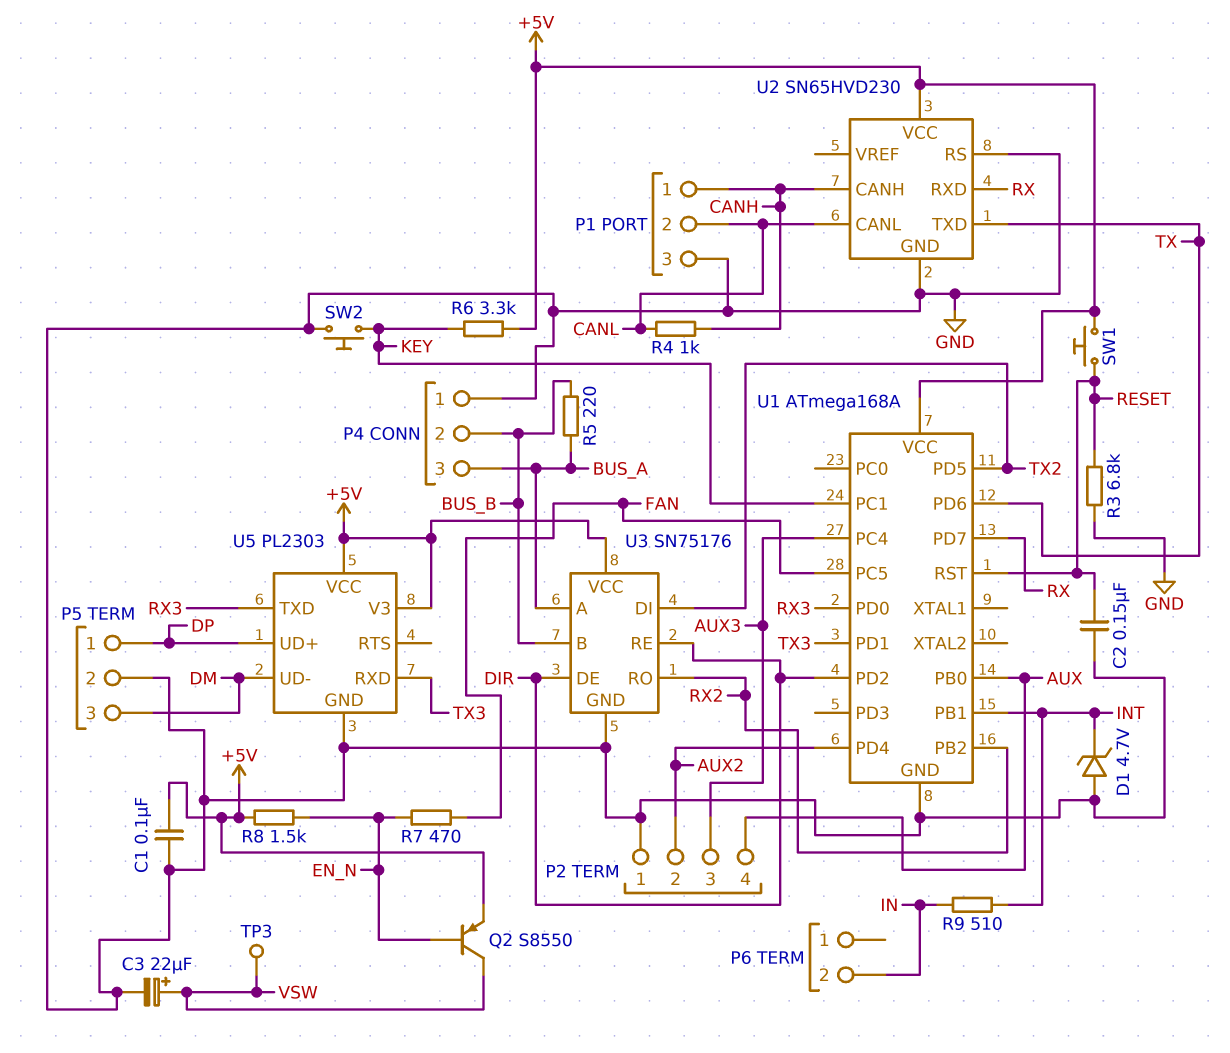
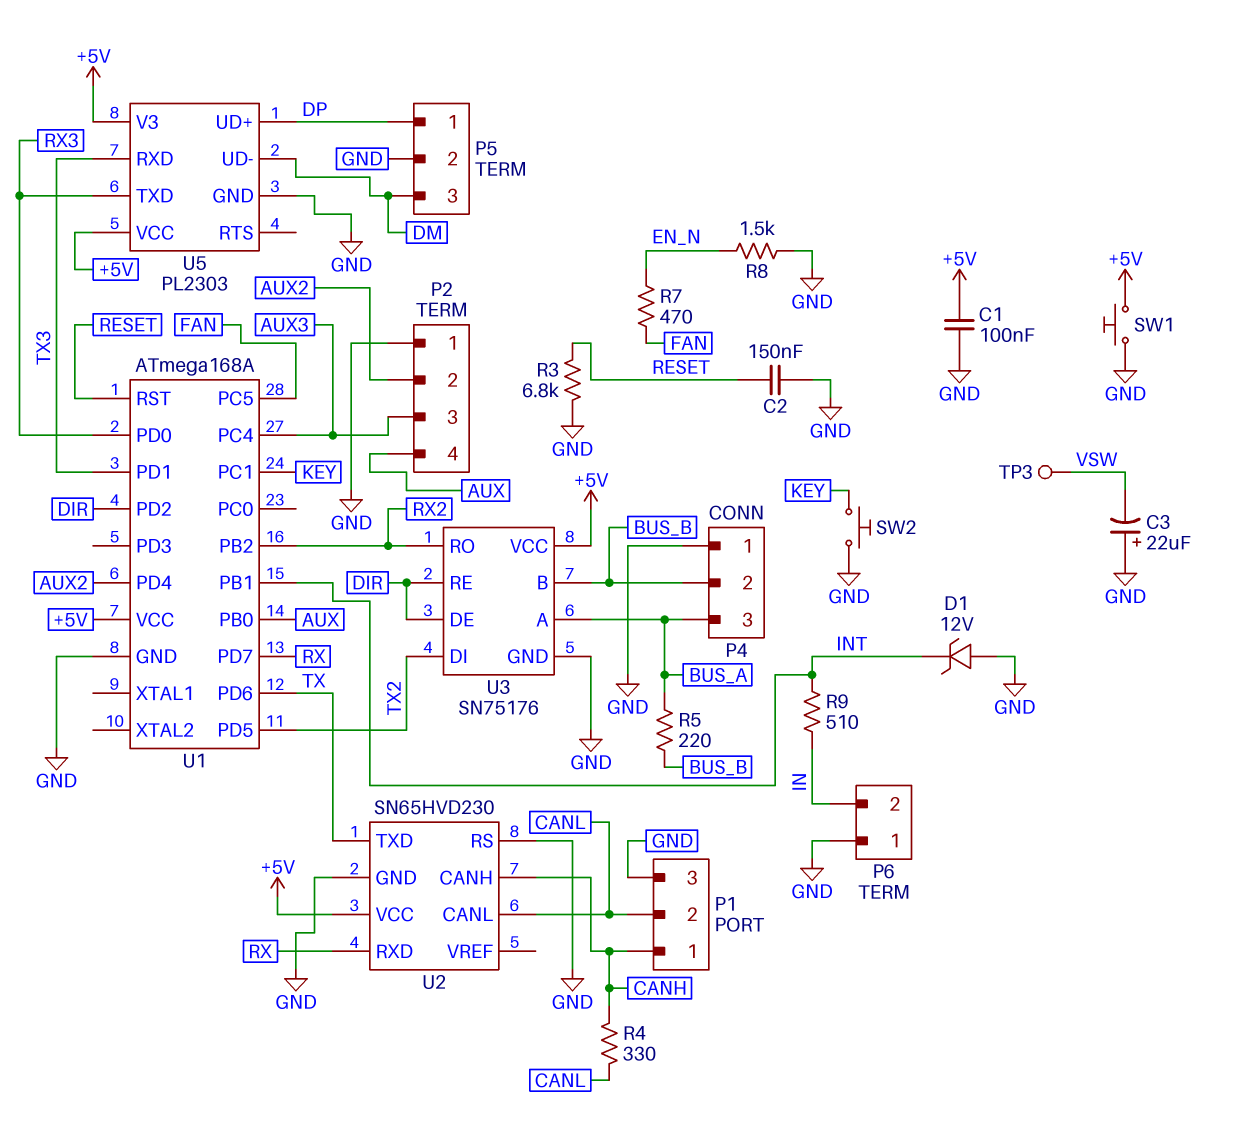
C3: 22uF (plus VSW, minus GND) -> 22uF (plus GND, minus VSW)
D1: zener 4.7V (A GND, K INT) -> zener 12V (A GND, K INT)
P6 pin 1: none -> GND
Q2: PNP S8550 (B EN_N, C VSW, E +5V) -> none
R4: 1k (CANH, CANL) -> 330 (CANH, CANL)
R6: 3.3k (+5V, KEY) -> none
R8: 1.5k (+5V, EN_N) -> 1.5k (EN_N, GND)
SW1: button (+5V, RESET) -> button (+5V, GND)

